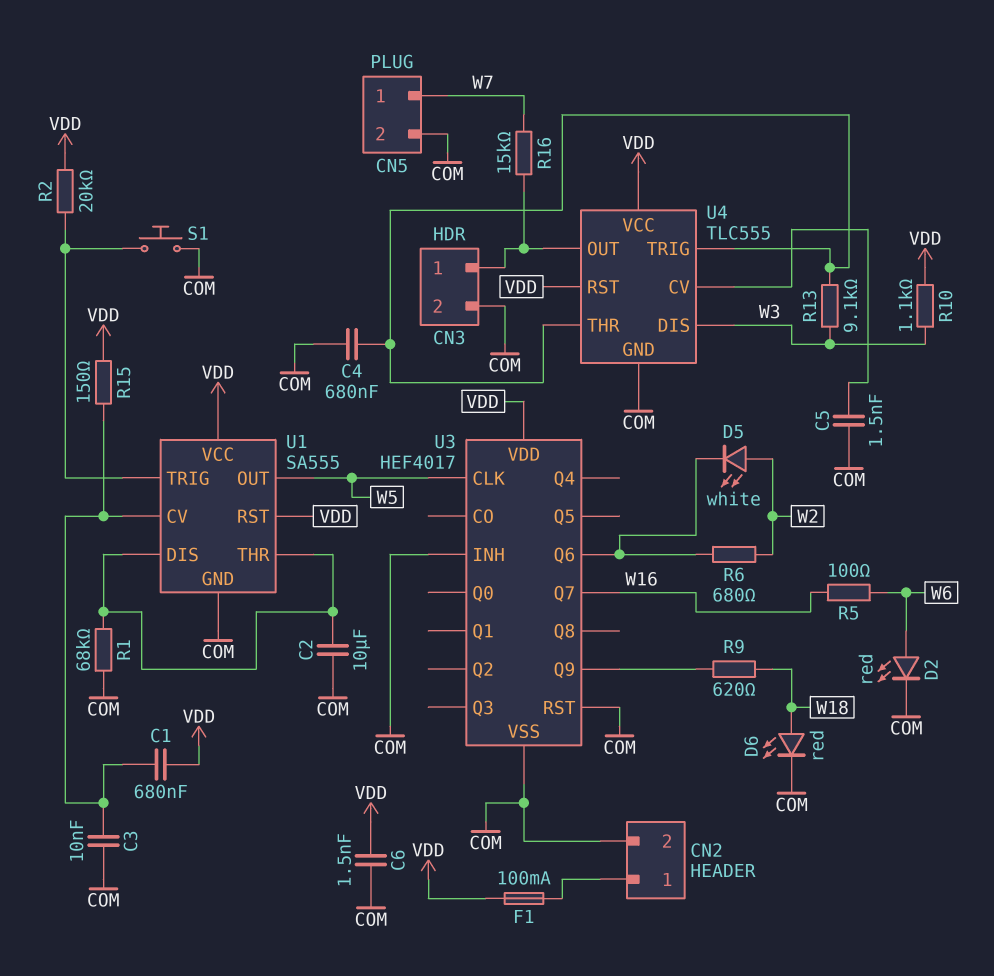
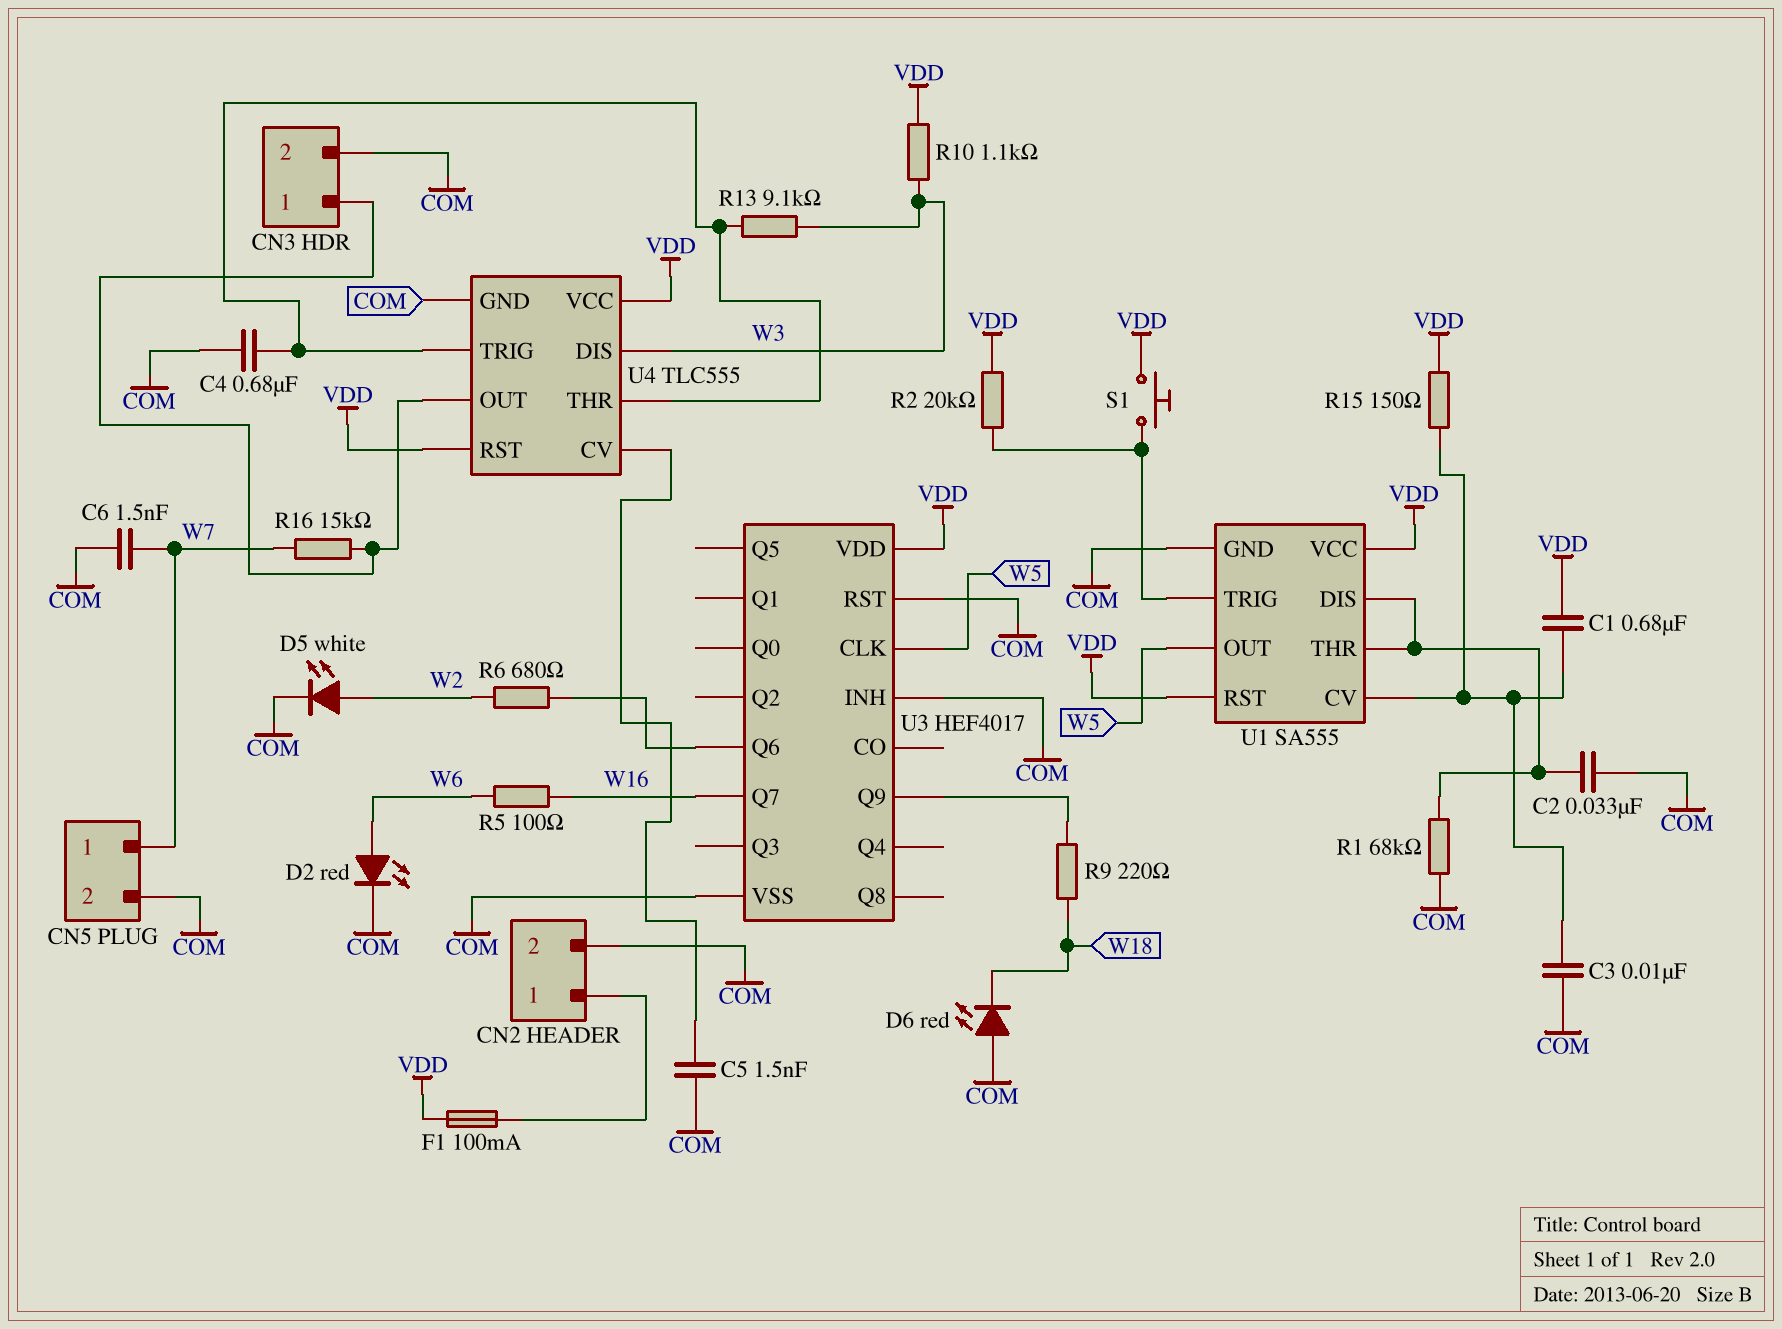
C2: 10uF (COM, U1/DIS) -> 33nF (COM, U1/DIS)
C6: 1.5nF (COM, VDD) -> 1.5nF (COM, W7)
D5: LED white (A W2, K U3/Q6) -> LED white (A W2, K COM)
D6: LED red (A W18, K COM) -> LED red (A COM, K W18)
R9: 620 (U3/Q9, W18) -> 220 (U3/Q9, W18)
S1: button (COM, U1/TRIG) -> button (U1/TRIG, VDD)

